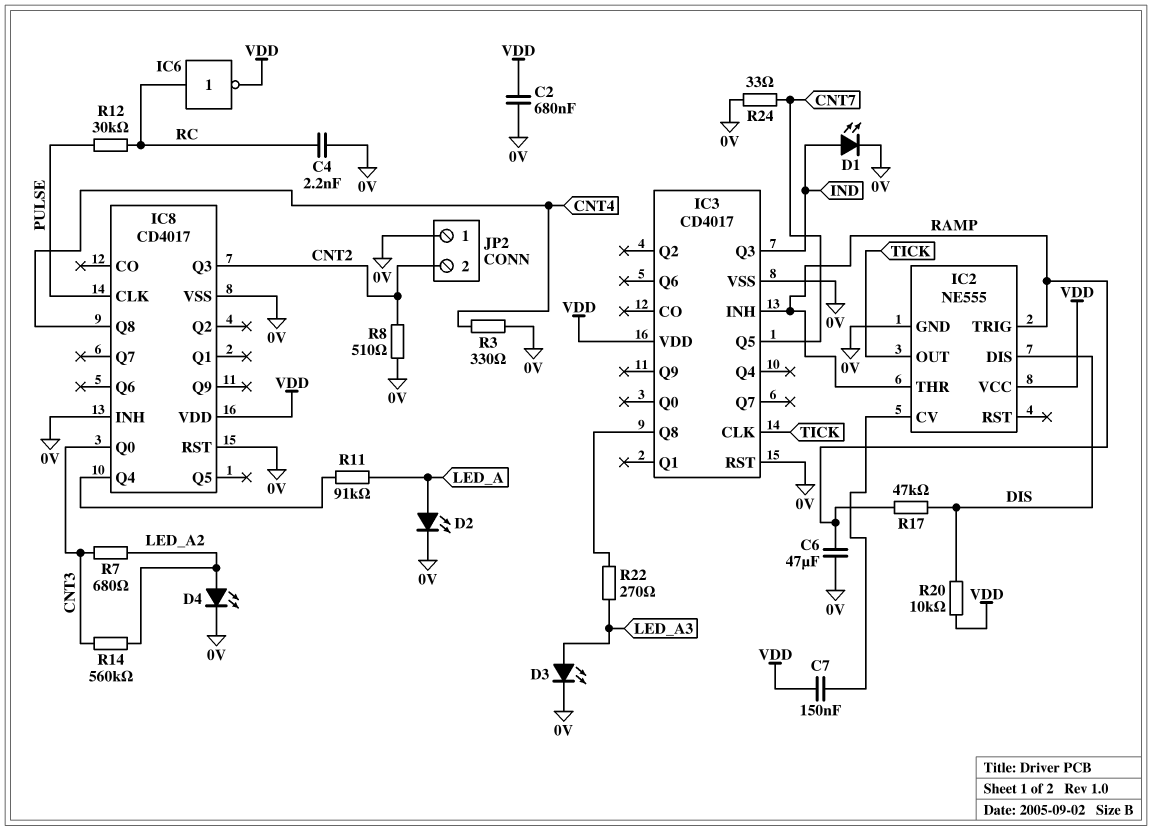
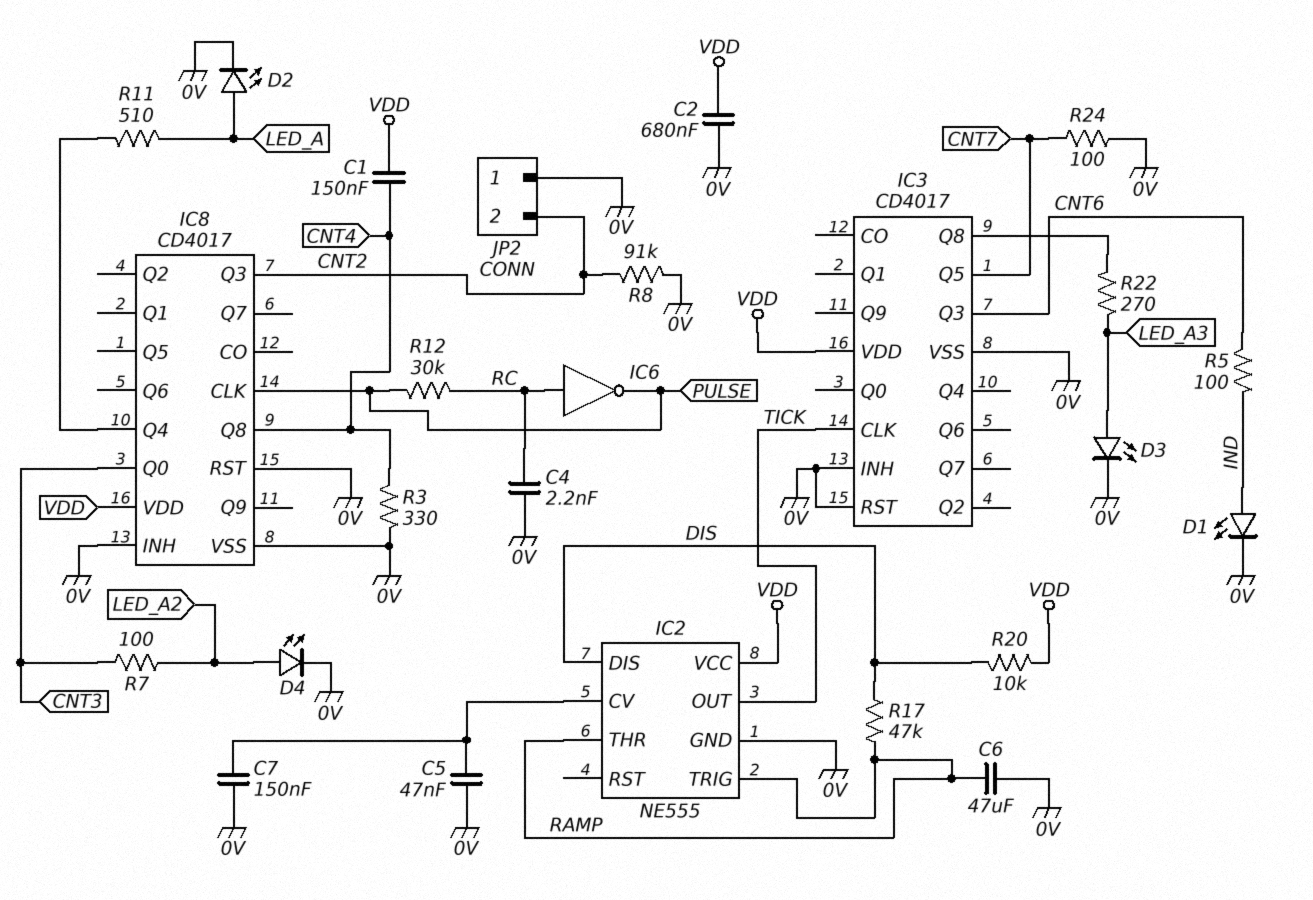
C1: none -> 150nF (CNT4, VDD)
C5: none -> 47nF (0V, IC2/CV)
C7: 150nF (IC2/CV, VDD) -> 150nF (0V, IC2/CV)
IC3 pin INH: RAMP -> 0V
IC3 pin Q3: IND -> CNT6
IC6: NOT (in RC, out VDD) -> NOT (in RC, out PULSE)
R5: none -> 100 (CNT6, IND)
R7: 680 (CNT3, LED_A2) -> 100 (CNT3, LED_A2)
R8: 510 (0V, CNT2) -> 91k (0V, CNT2)
R11: 91k (IC8/Q4, LED_A) -> 510 (IC8/Q4, LED_A)
R14: 560k (CNT3, LED_A2) -> none
R24: 33 (0V, CNT7) -> 100 (0V, CNT7)

